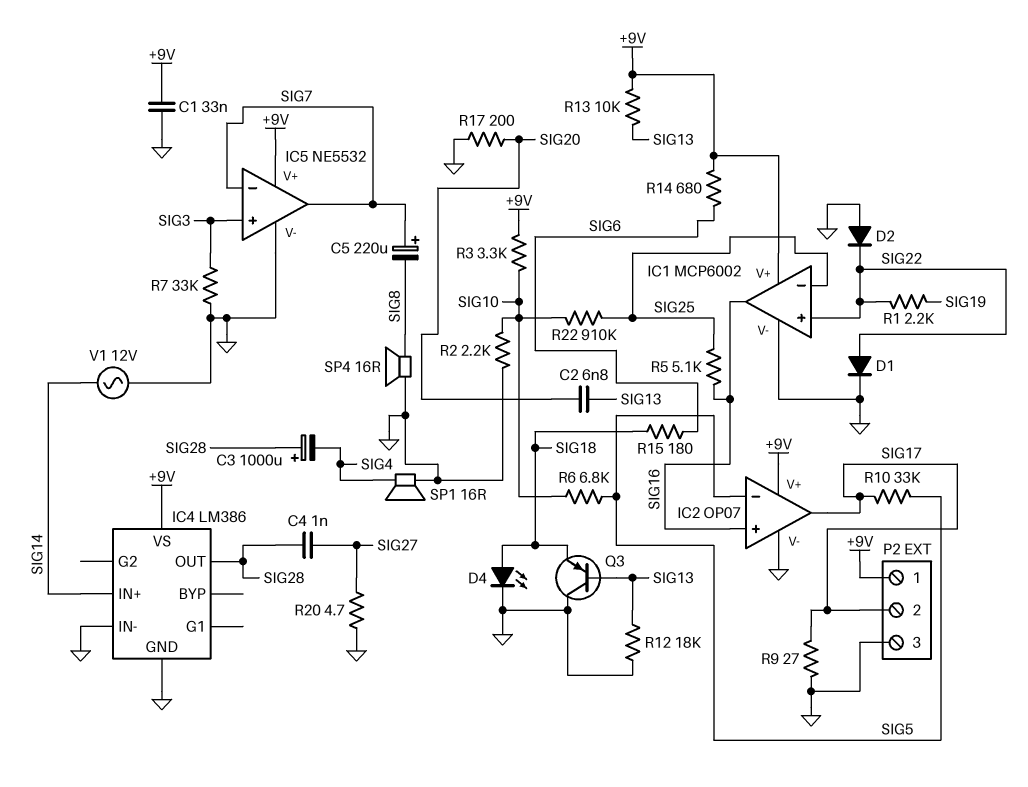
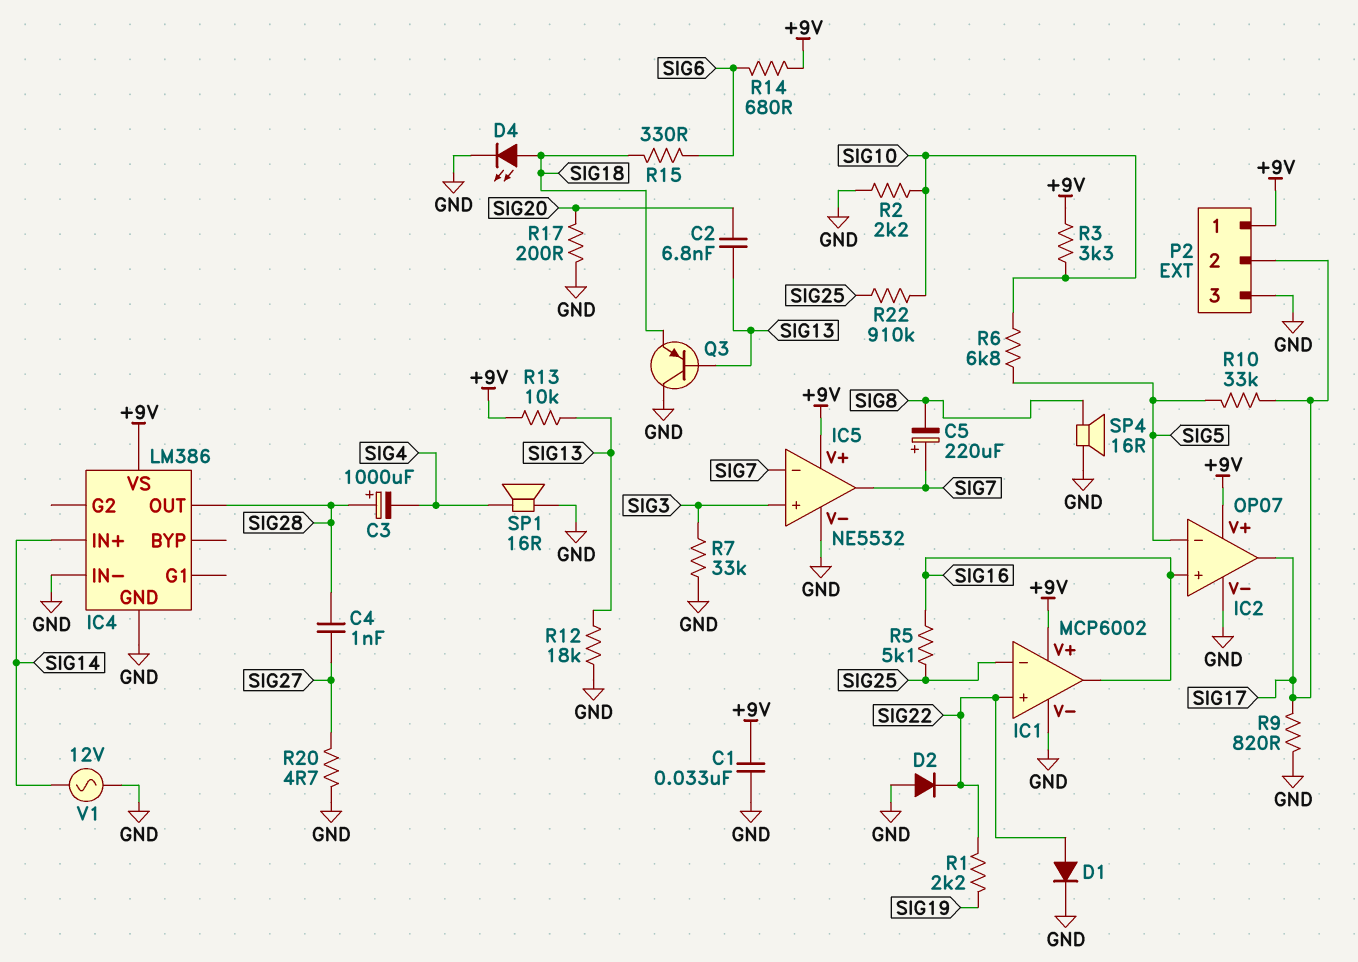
R9: 27 (GND, SIG17) -> 820 (GND, SIG17)
R15: 180 (SIG6, SIG18) -> 330 (SIG6, SIG18)

